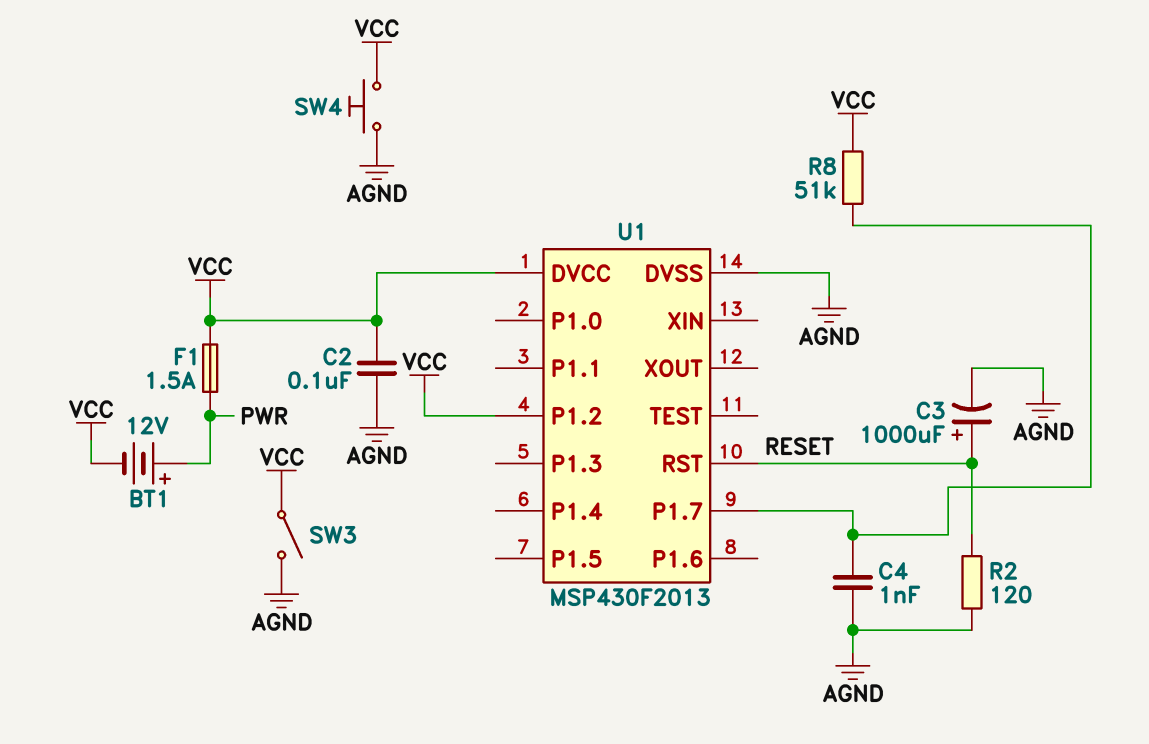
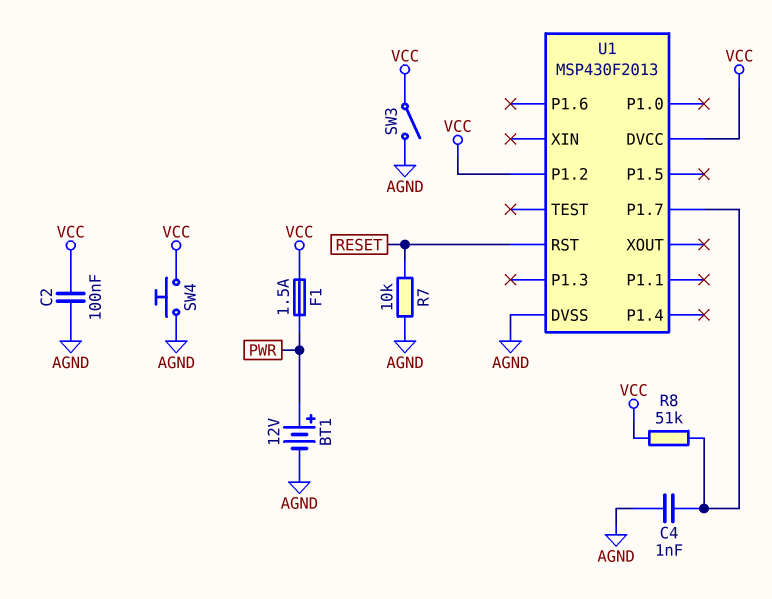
BT1: 12V (plus PWR, minus VCC) -> 12V (plus PWR, minus AGND)
C3: 1000uF (plus RESET, minus AGND) -> none
R2: 120 (AGND, RESET) -> none
R7: none -> 10k (AGND, RESET)

